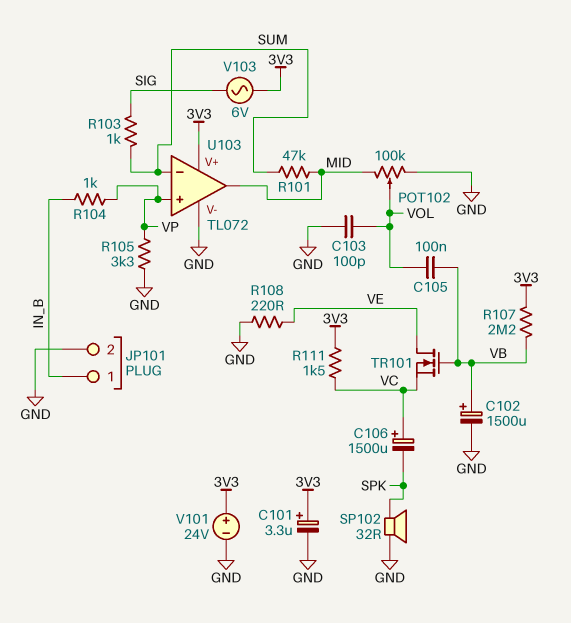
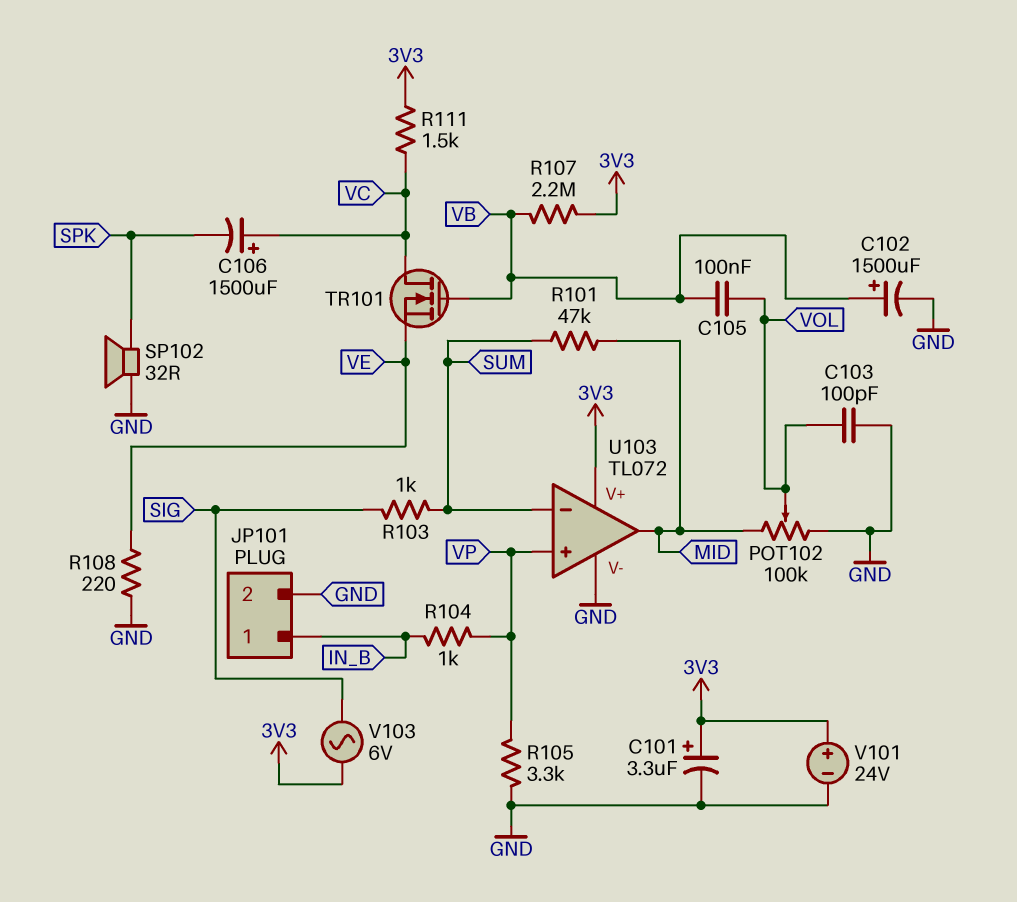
TR101: NMOS (G VB, D VE, S VC) -> NMOS (G VB, D VC, S VE)

